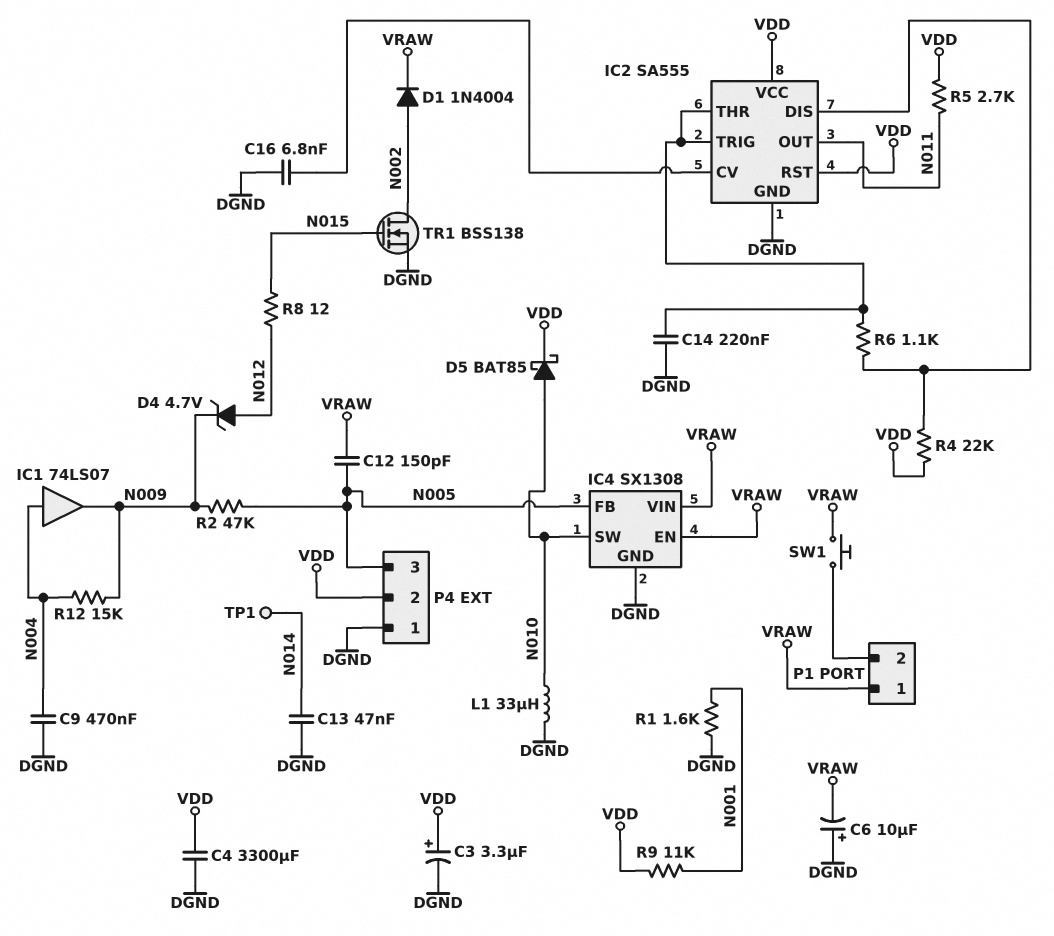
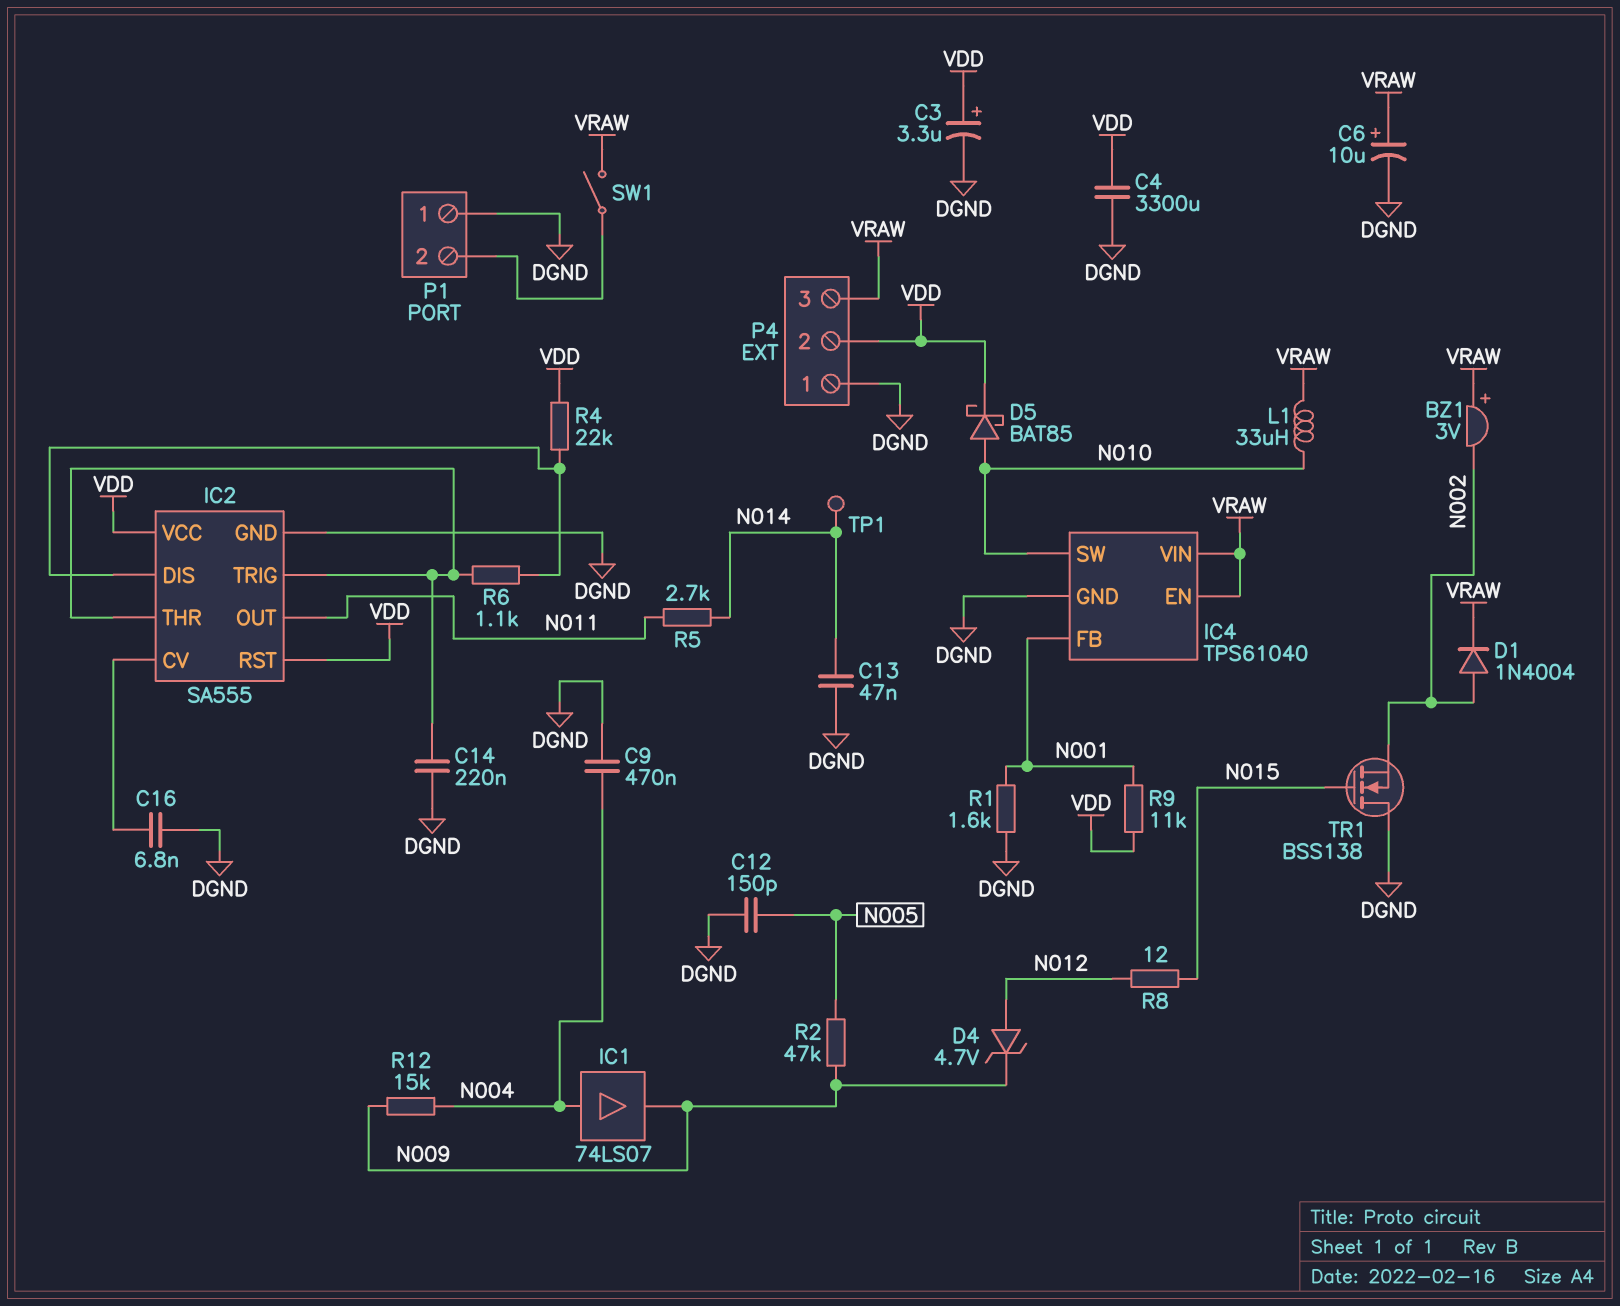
BZ1: none -> buzzer 3V (plus VRAW, minus N002)
C6: 10uF (plus DGND, minus VRAW) -> 10uF (plus VRAW, minus DGND)
C12: 150pF (N005, VRAW) -> 150pF (DGND, N005)
IC4: SX1308 -> TPS61040
IC4 pin FB: N005 -> N001
L1: 33uH (DGND, N010) -> 33uH (N010, VRAW)
P1 pin 1: VRAW -> DGND
P4 pin 3: N005 -> VRAW
R5: 2.7k (N011, VDD) -> 2.7k (N011, N014)
SW1: button (P1/2, VRAW) -> switch (P1/2, VRAW)
TR1: NMOS BSS138 (G N015, D N002, S DGND) -> NMOS BSS138 (G N015, D DGND, S N002)

